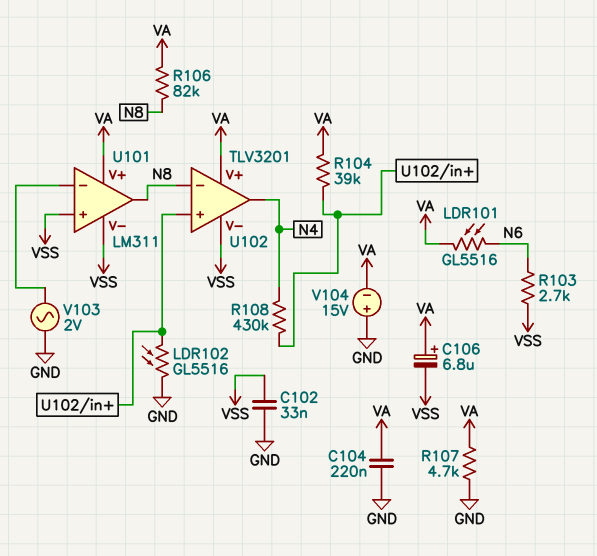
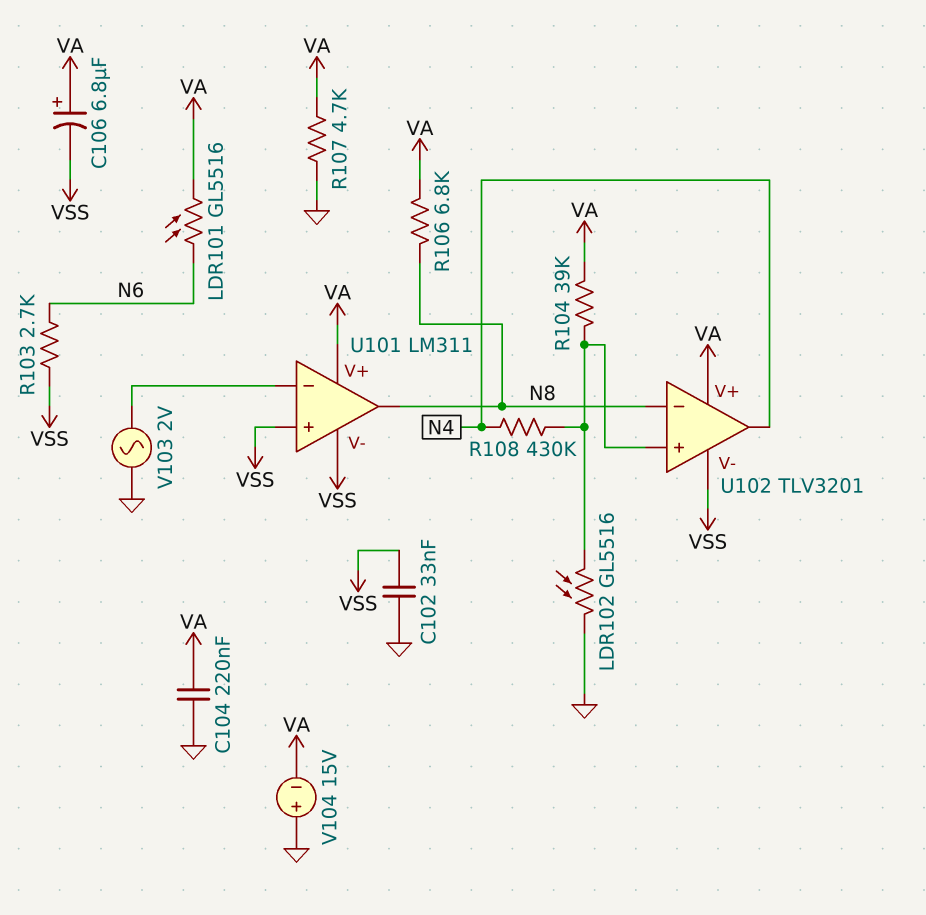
R106: 82k (N8, VA) -> 6.8k (N8, VA)

